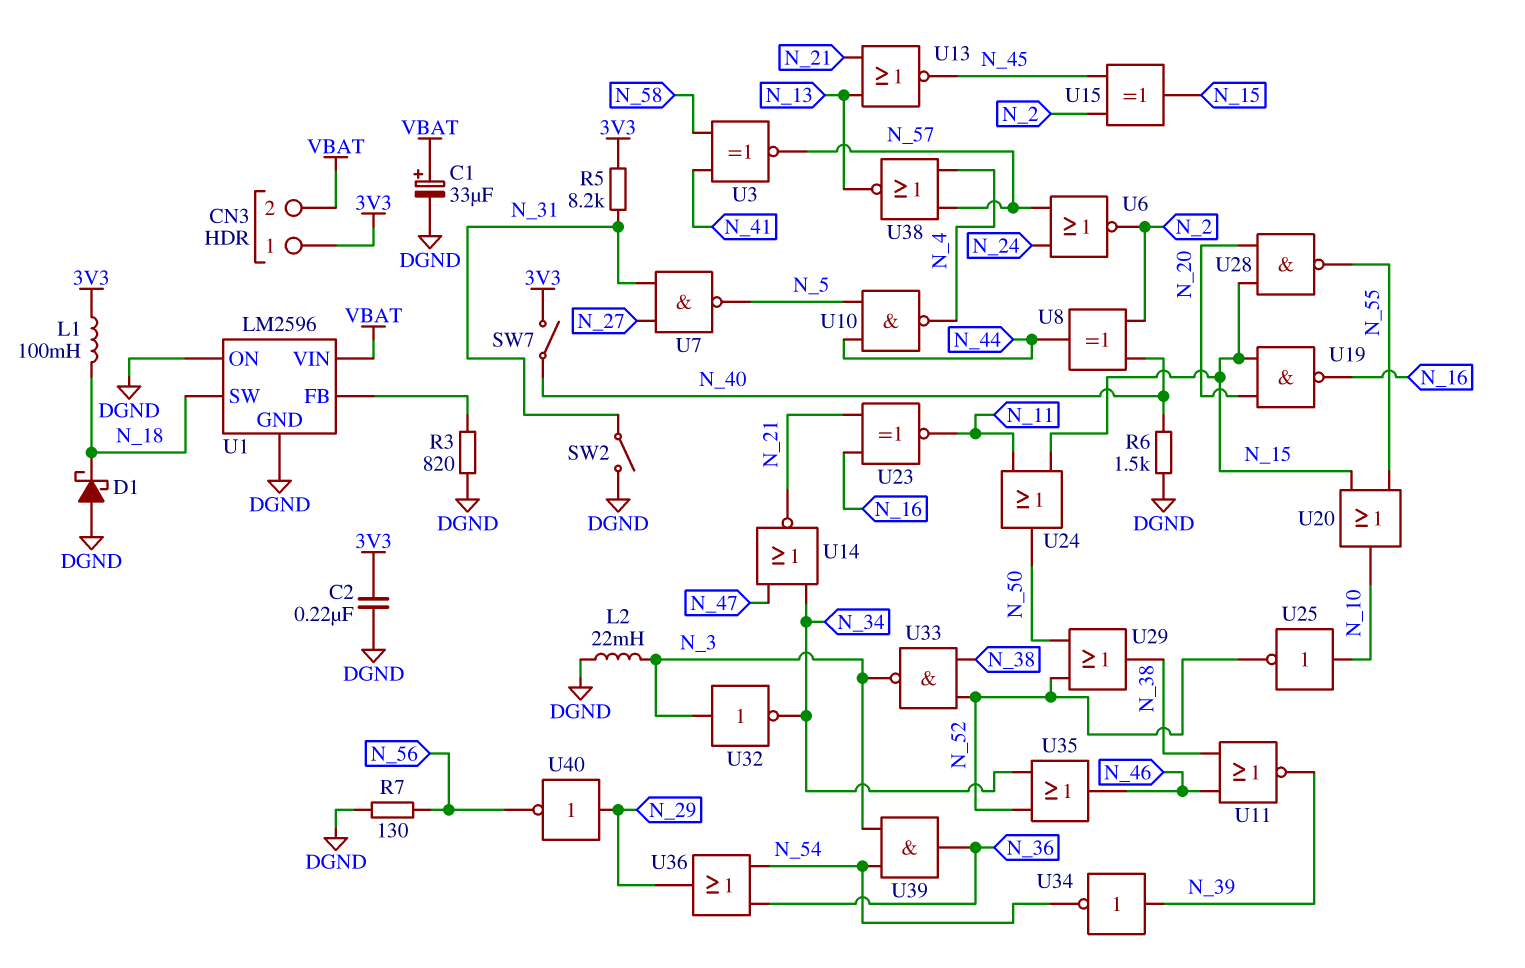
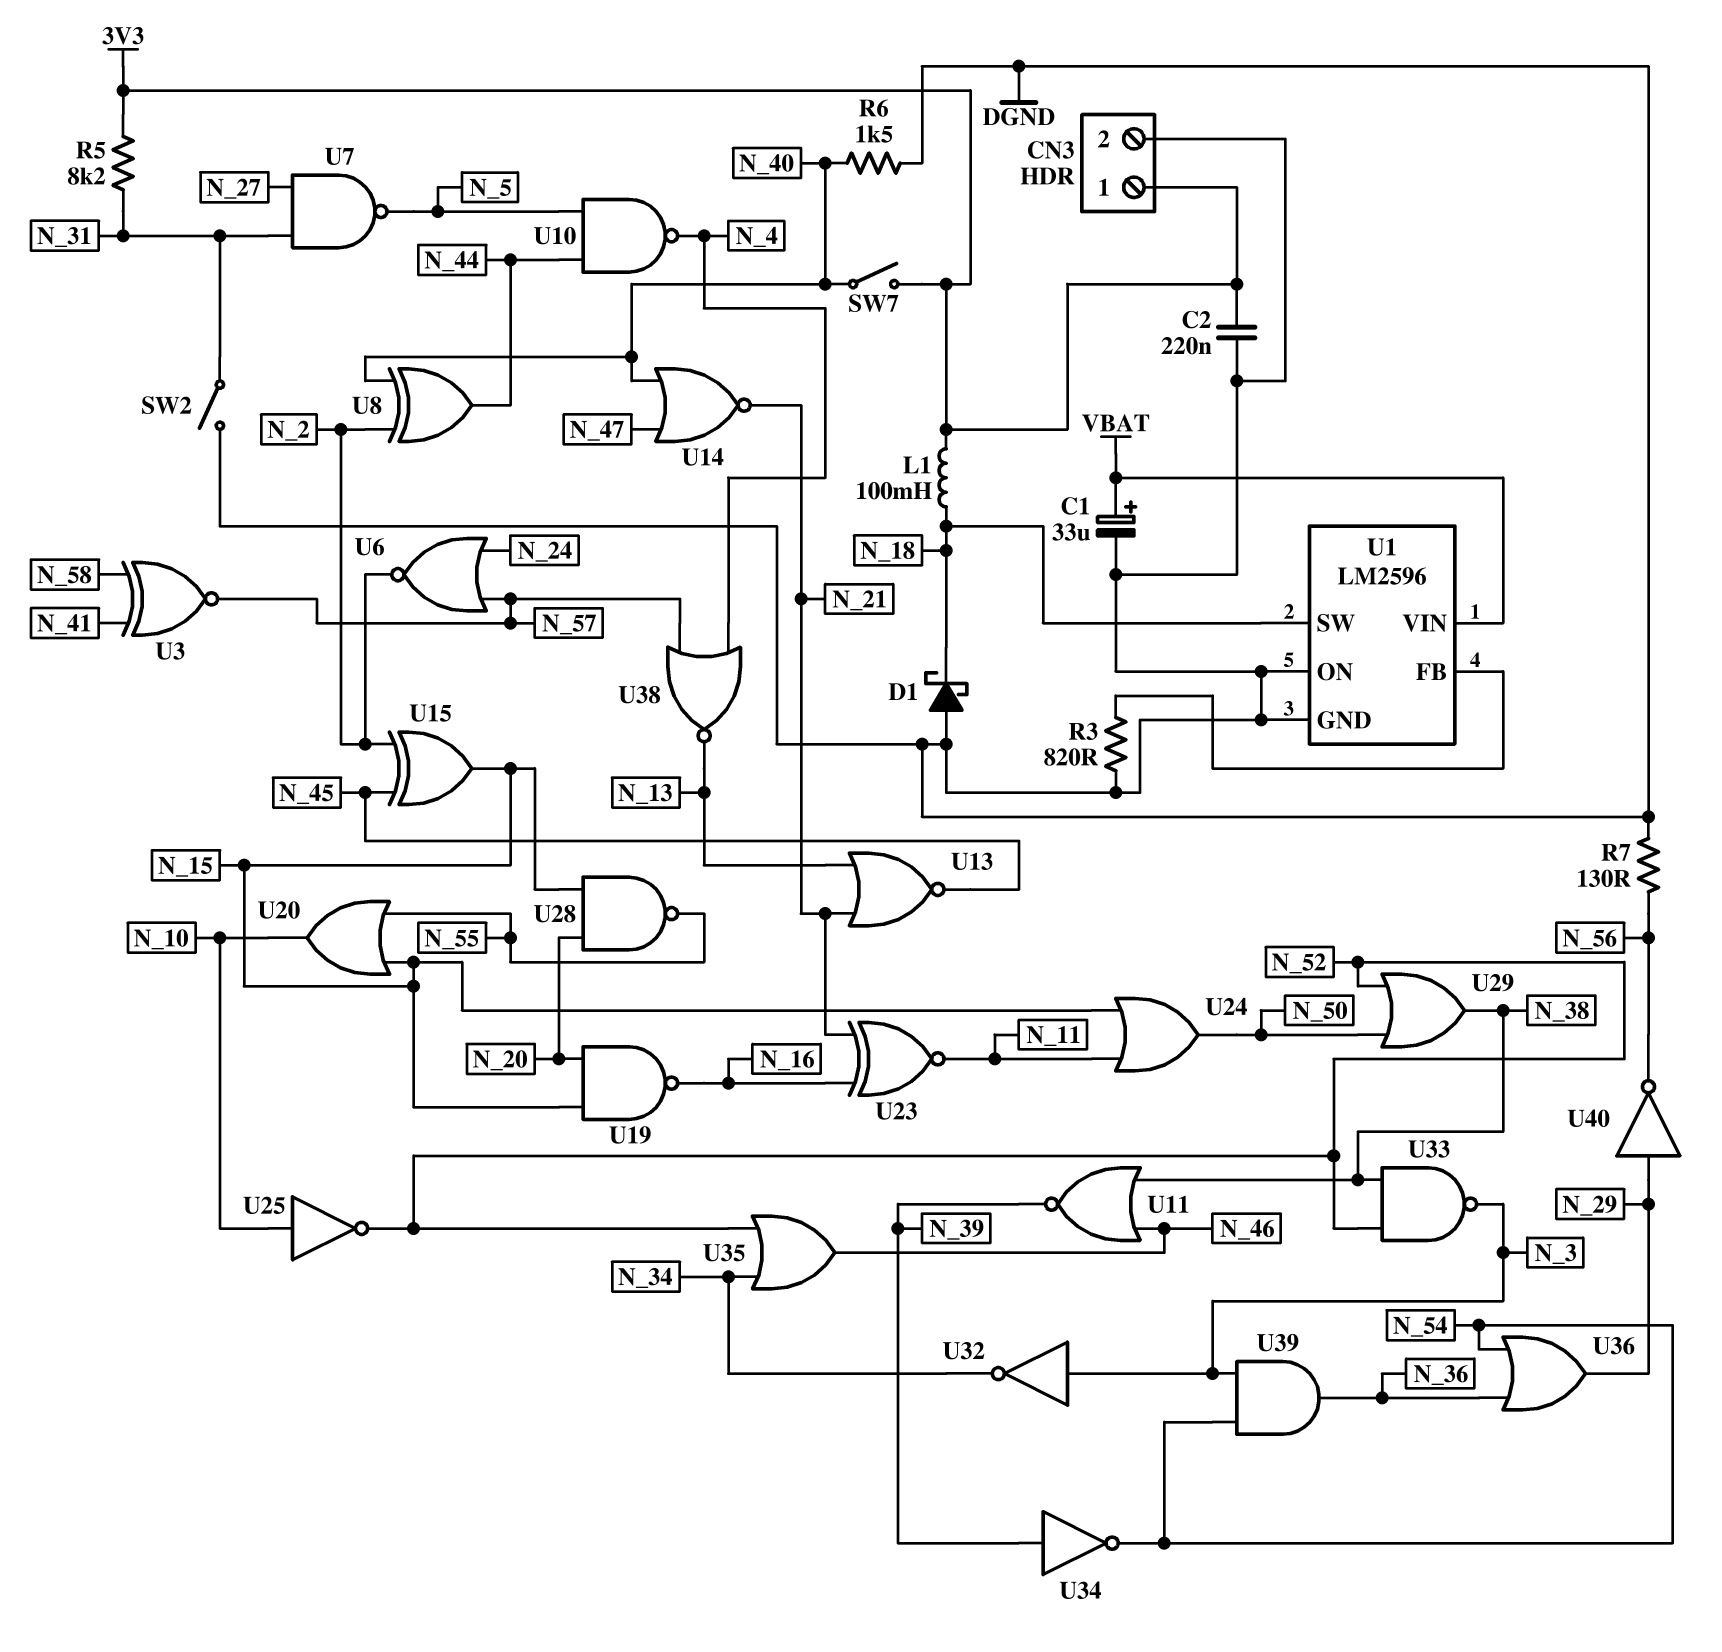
CN3 pin 2: VBAT -> DGND
L2: 22mH (DGND, N_3) -> none
U14: NOR (in N_34, in N_47, out N_21) -> NOR (in N_40, in N_47, out N_21)

